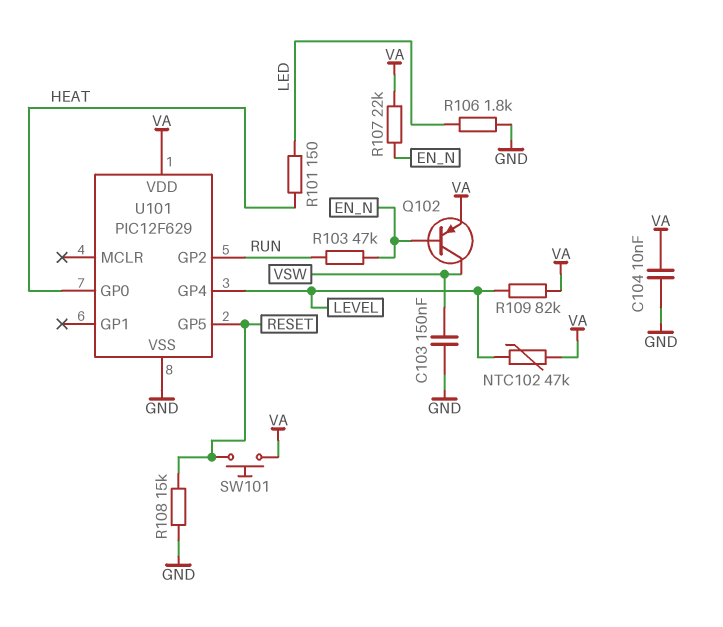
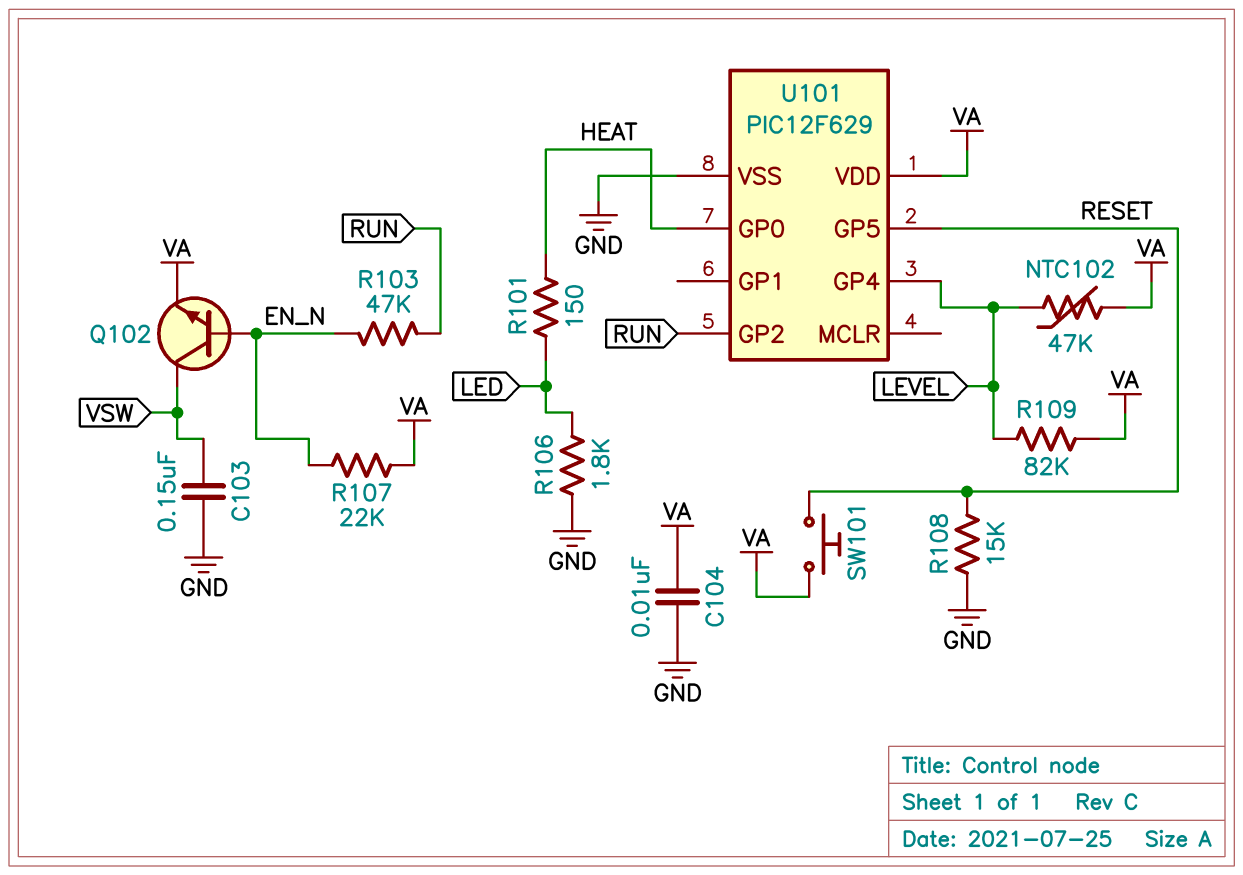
Q102: PNP (B EN_N, C VSW, E VA) -> NPN (B EN_N, C VSW, E VA)

